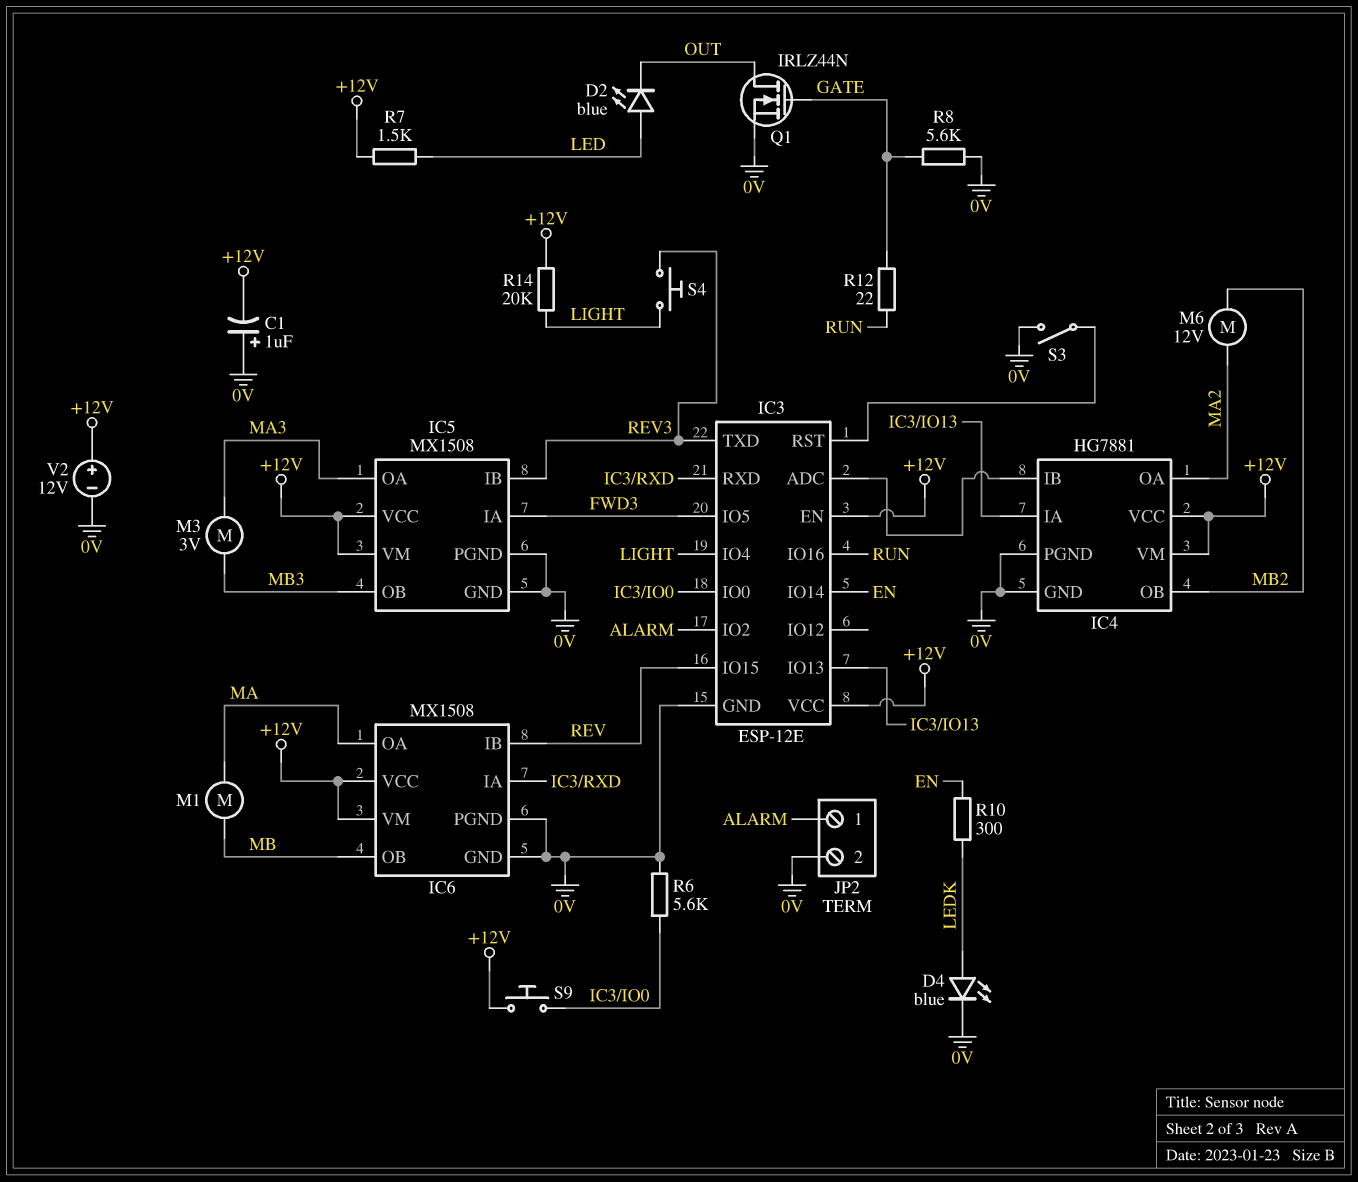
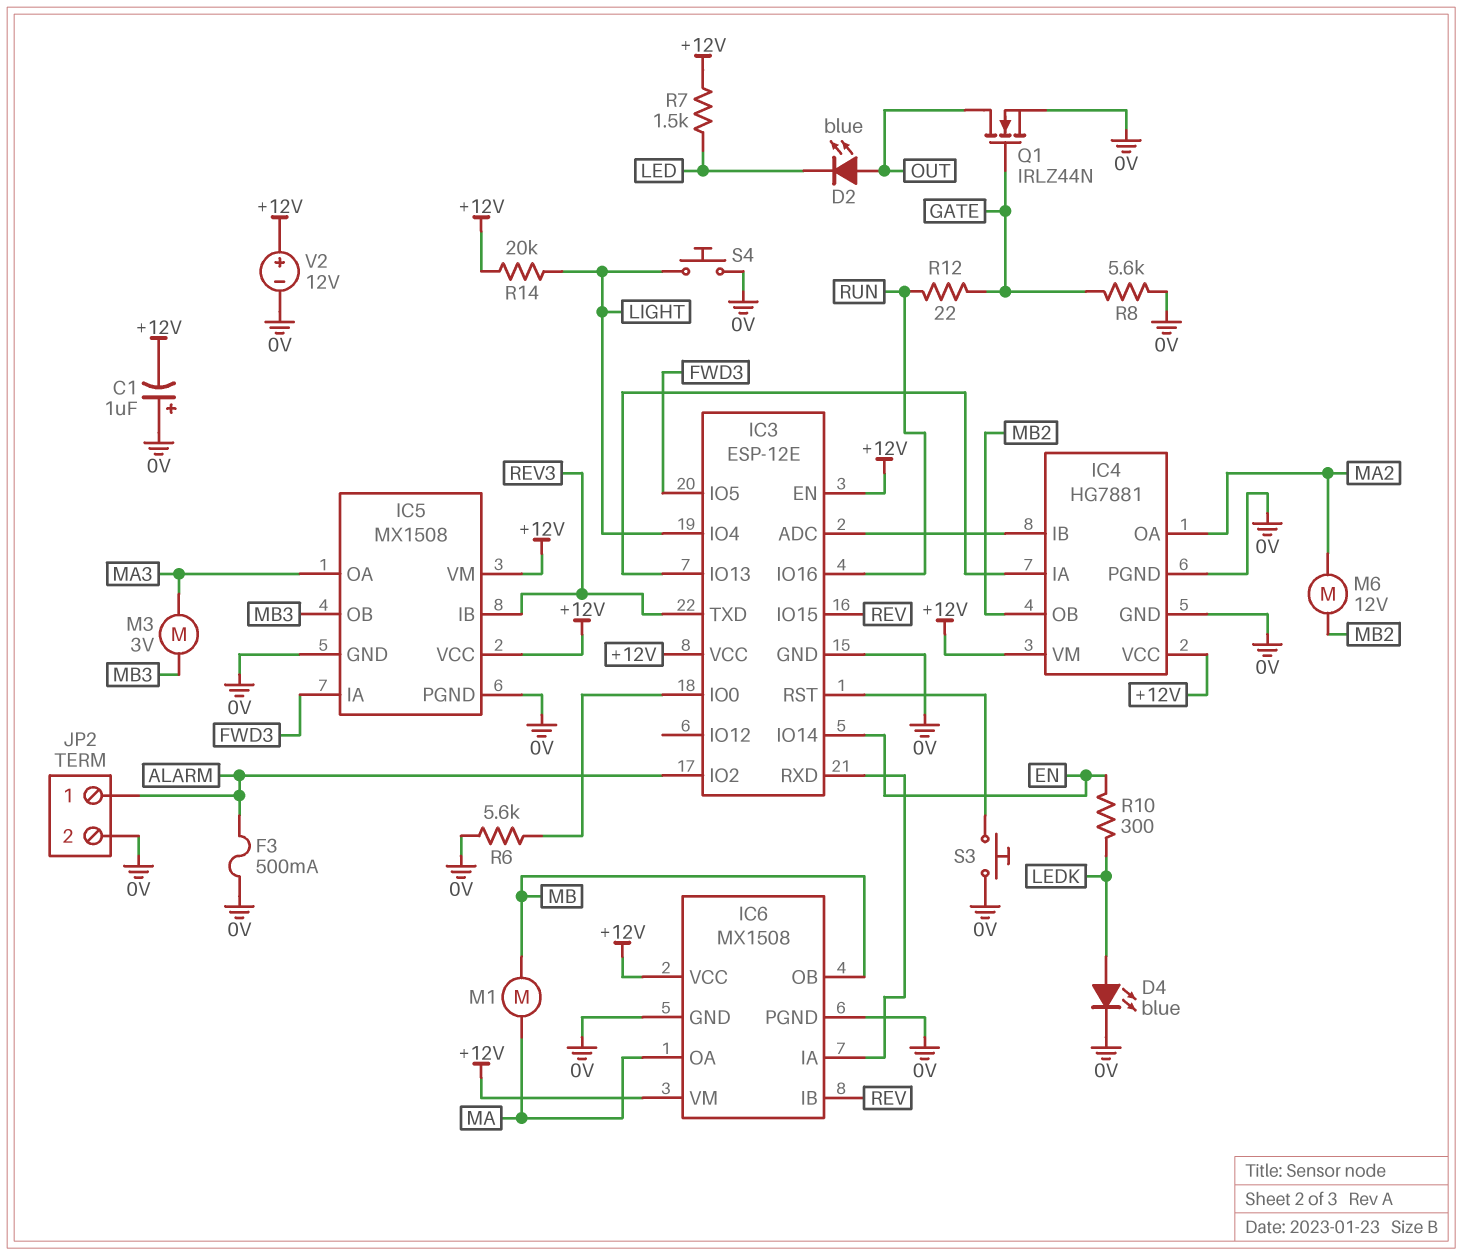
D2: LED blue (A LED, K OUT) -> LED blue (A OUT, K LED)
F3: none -> 500mA (0V, ALARM)
S3: switch (0V, IC3/RST) -> button (0V, IC3/RST)
S4: button (LIGHT, REV3) -> button (0V, LIGHT)
S9: button (+12V, IC3/IO0) -> none

